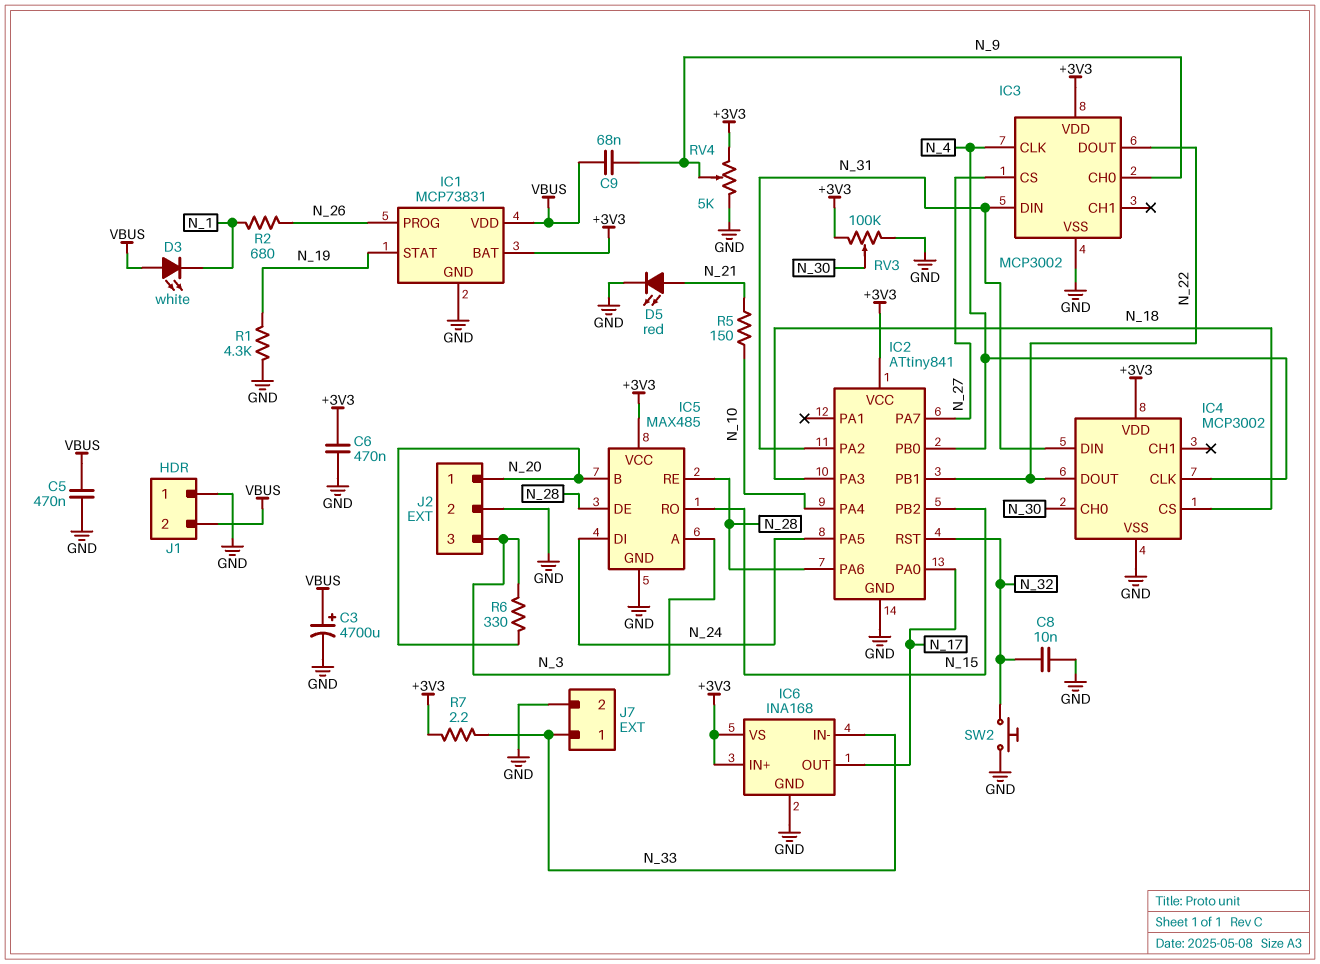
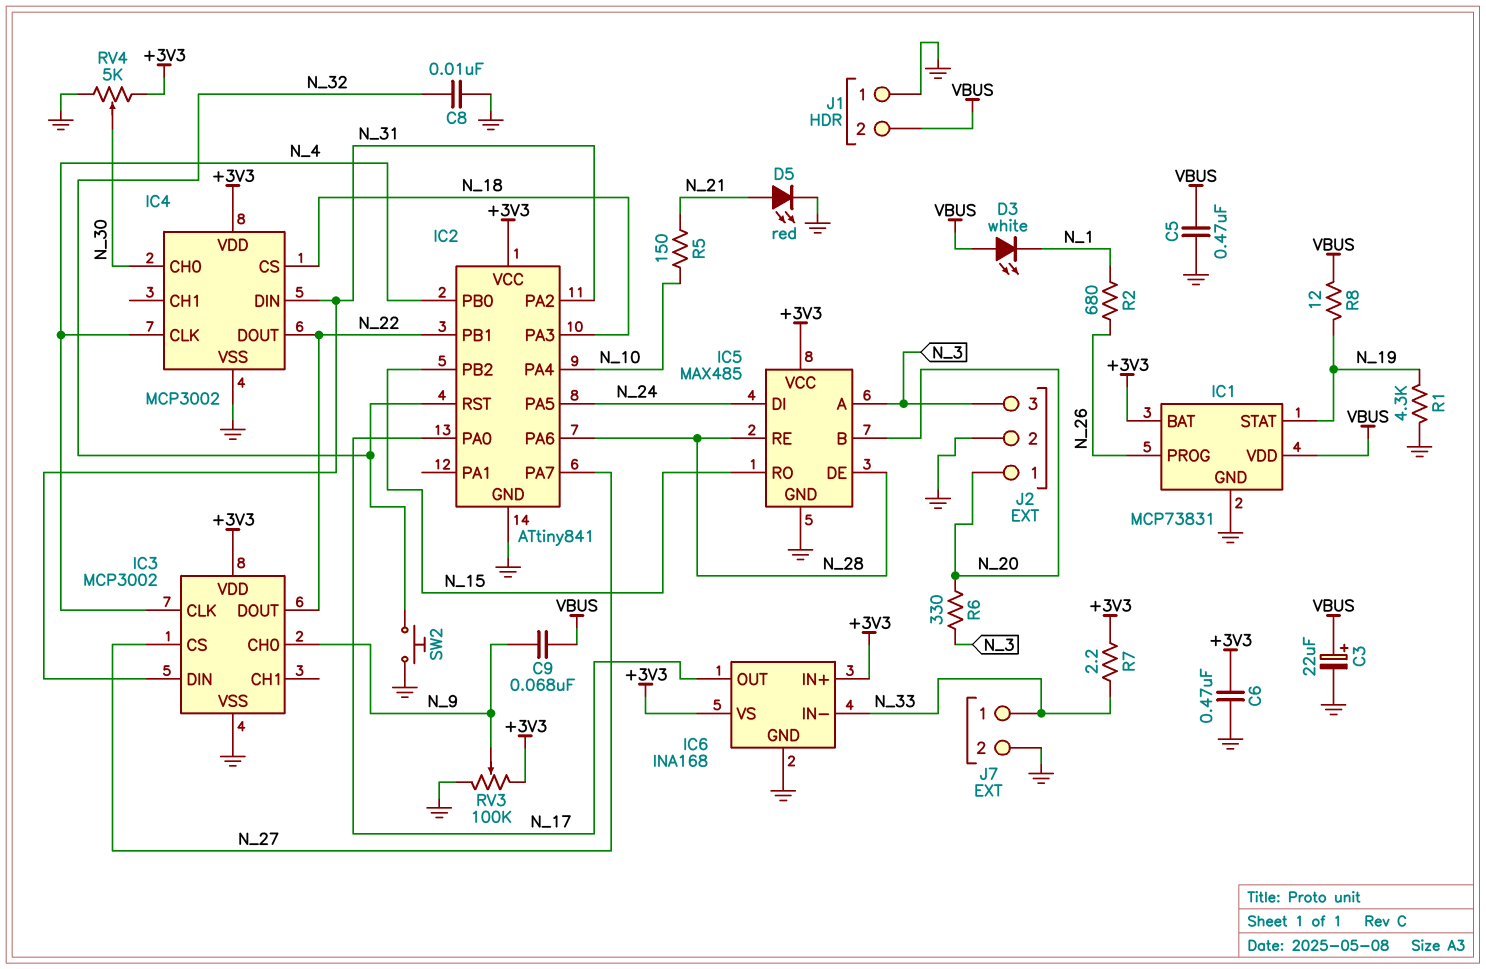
C3: 4700uF (plus VBUS, minus GND) -> 22uF (plus VBUS, minus GND)
R8: none -> 12 (N_19, VBUS)
RV3: 100k (+3V3, GND, wiper N_30) -> 100k (+3V3, GND, wiper N_9)
RV4: 5k (+3V3, GND, wiper N_9) -> 5k (+3V3, GND, wiper N_30)

